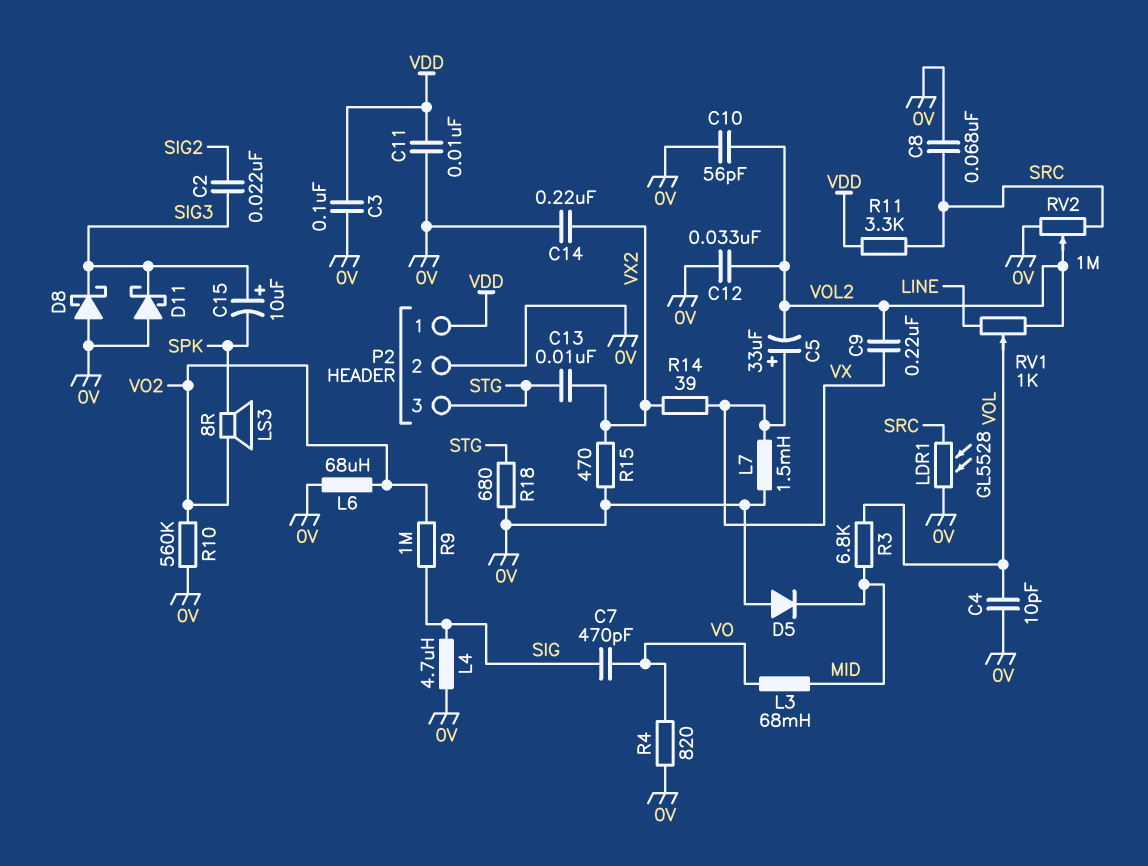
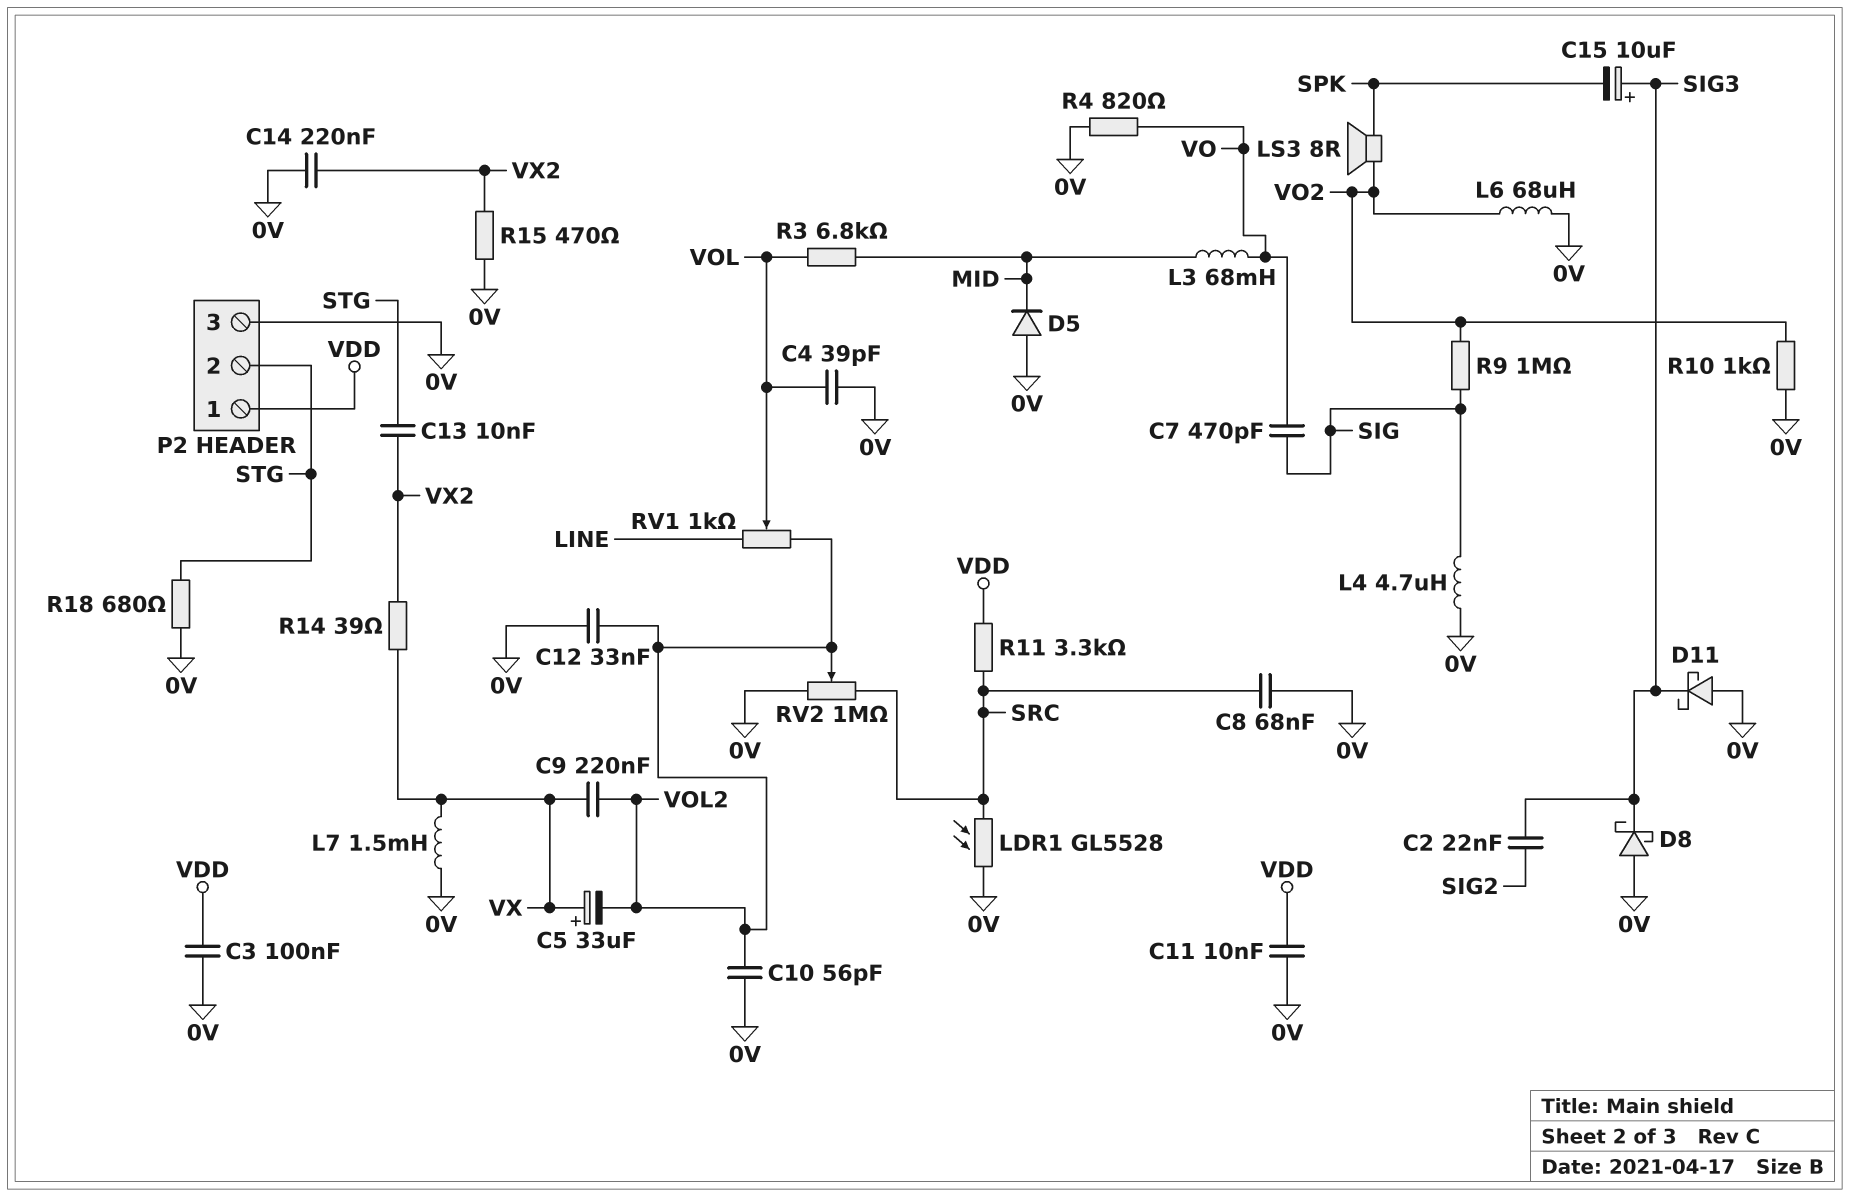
C4: 10pF (0V, VOL) -> 39pF (0V, VOL)
P2 pin 2: 0V -> STG
P2 pin 3: STG -> 0V
R10: 560k (0V, VO2) -> 1k (0V, VO2)

